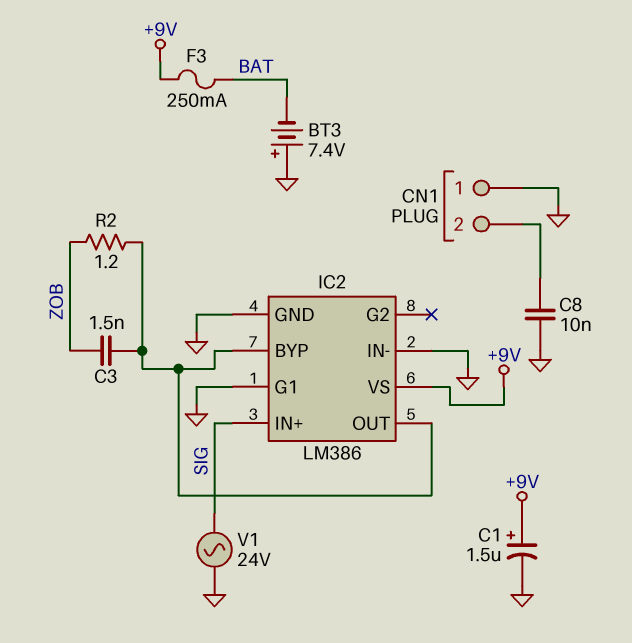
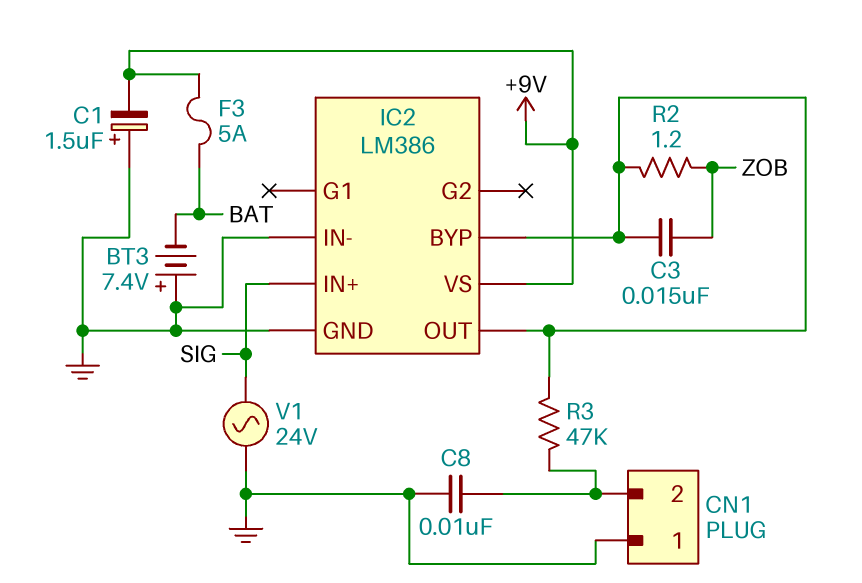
C1: 1.5uF (plus +9V, minus GND) -> 1.5uF (plus GND, minus +9V)
C3: 1.5nF (IC2/BYP, ZOB) -> 15nF (IC2/BYP, ZOB)
F3: 250mA (+9V, BAT) -> 5A (+9V, BAT)
IC2 pin G1: GND -> none
R3: none -> 47k (CN1/2, IC2/BYP)

